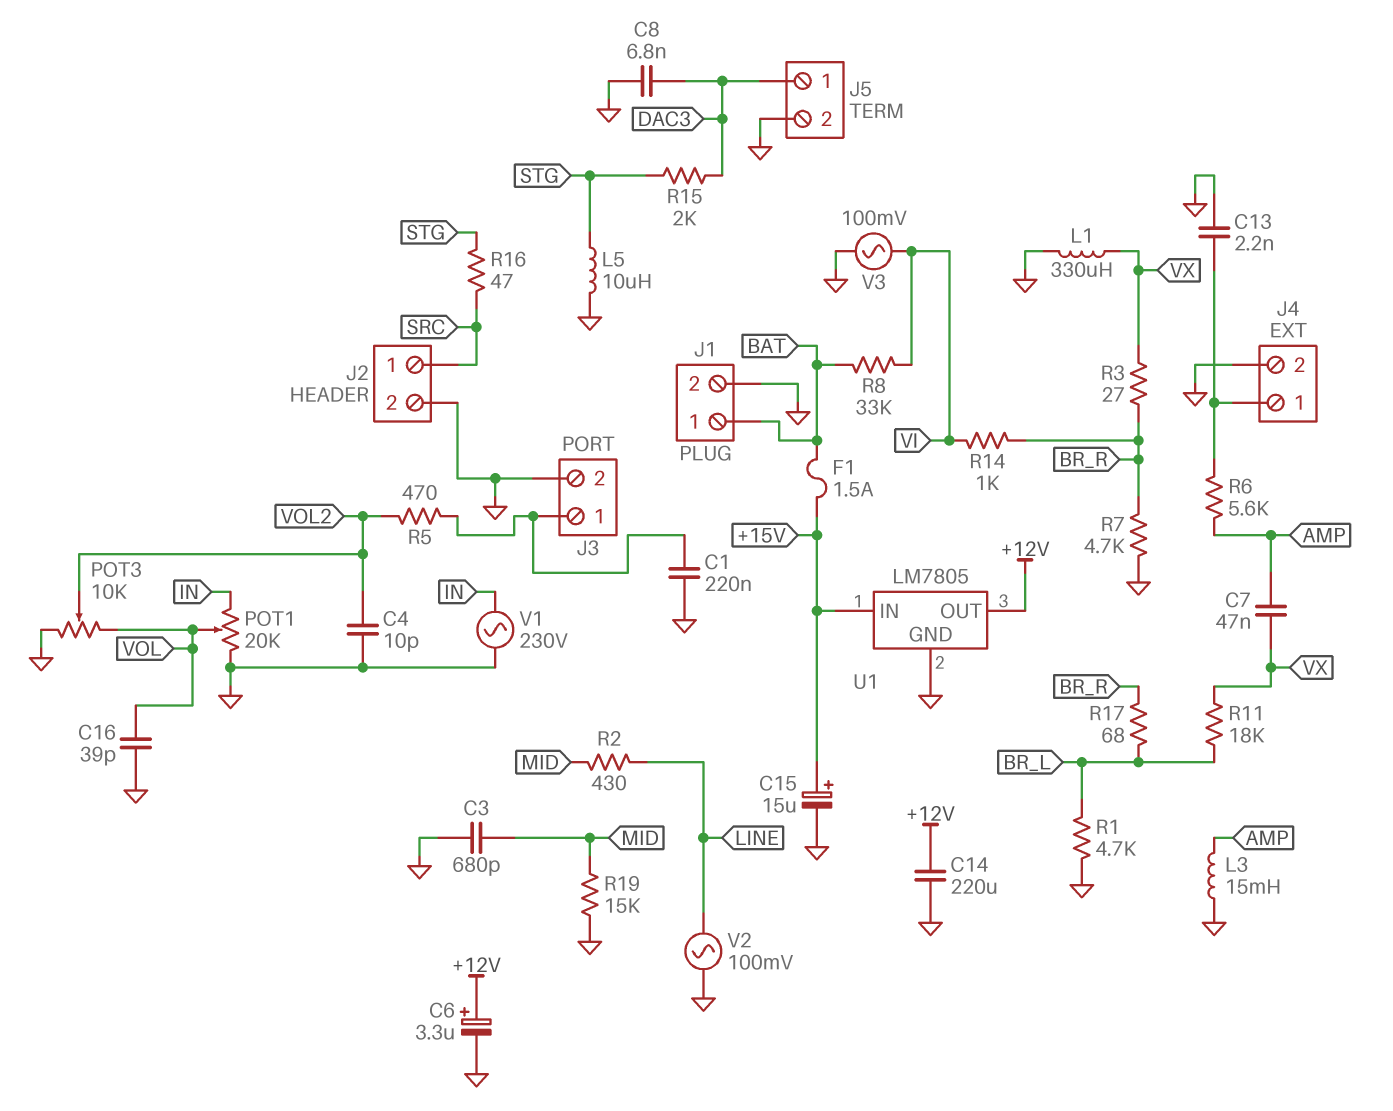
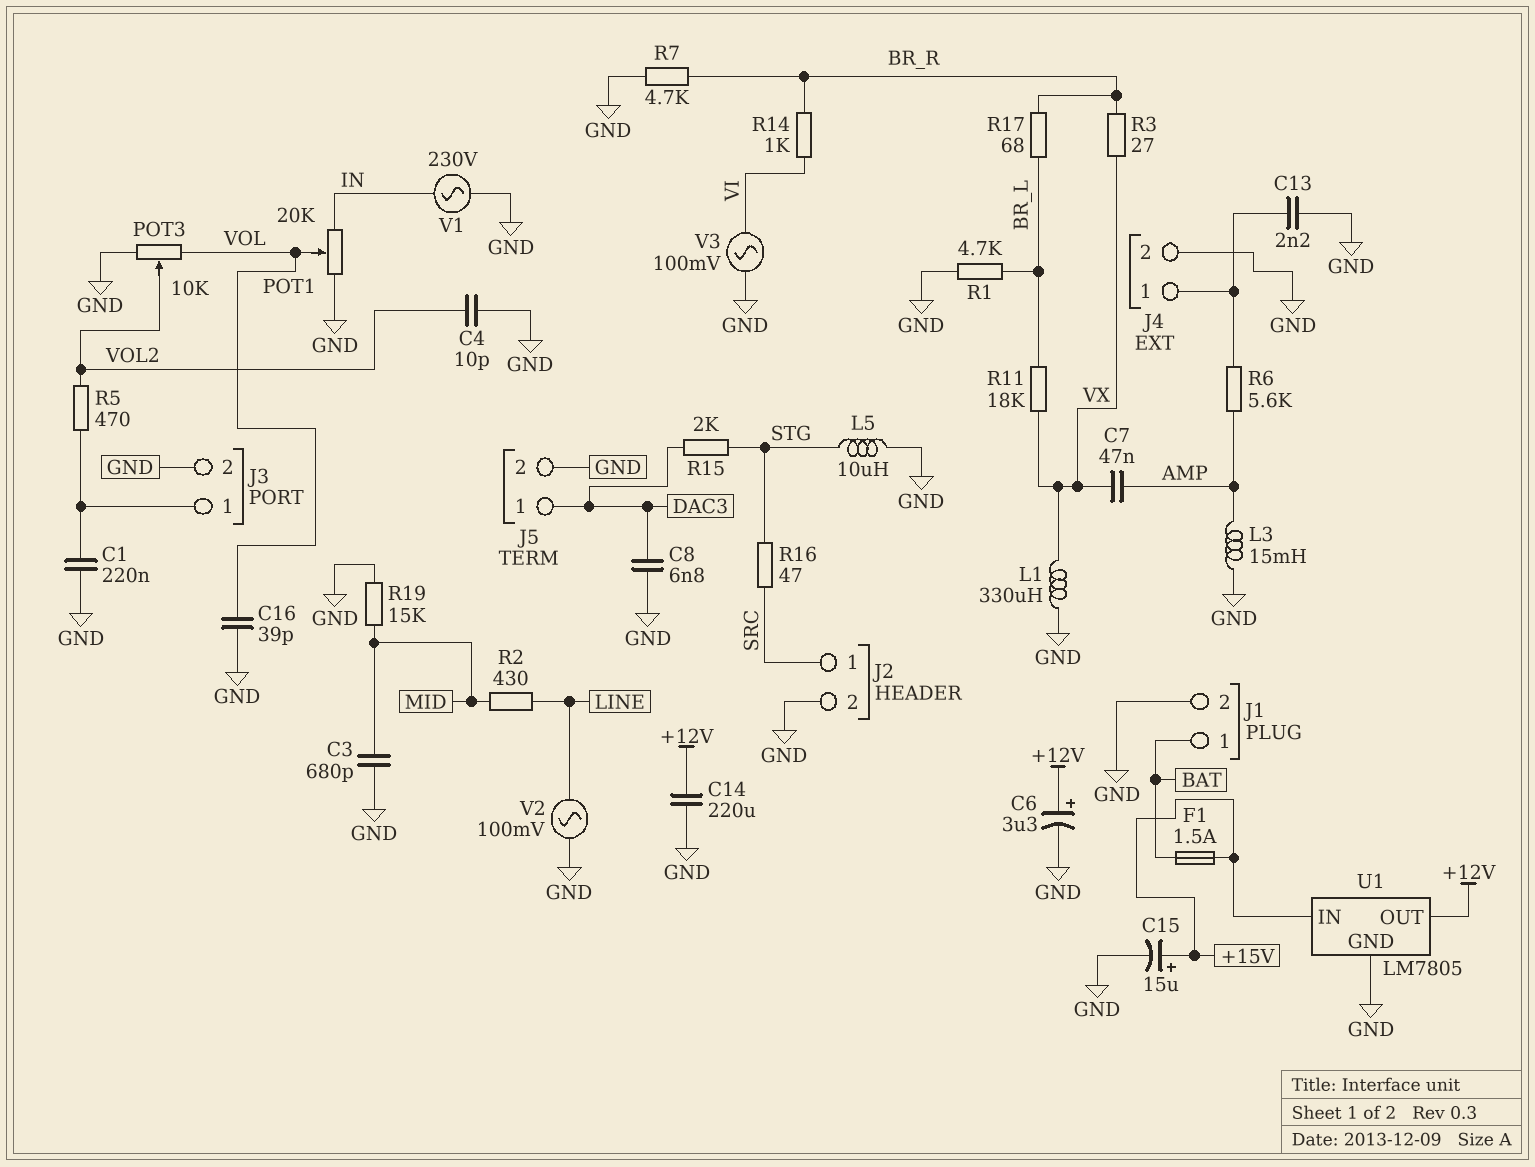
R8: 33k (BAT, VI) -> none

